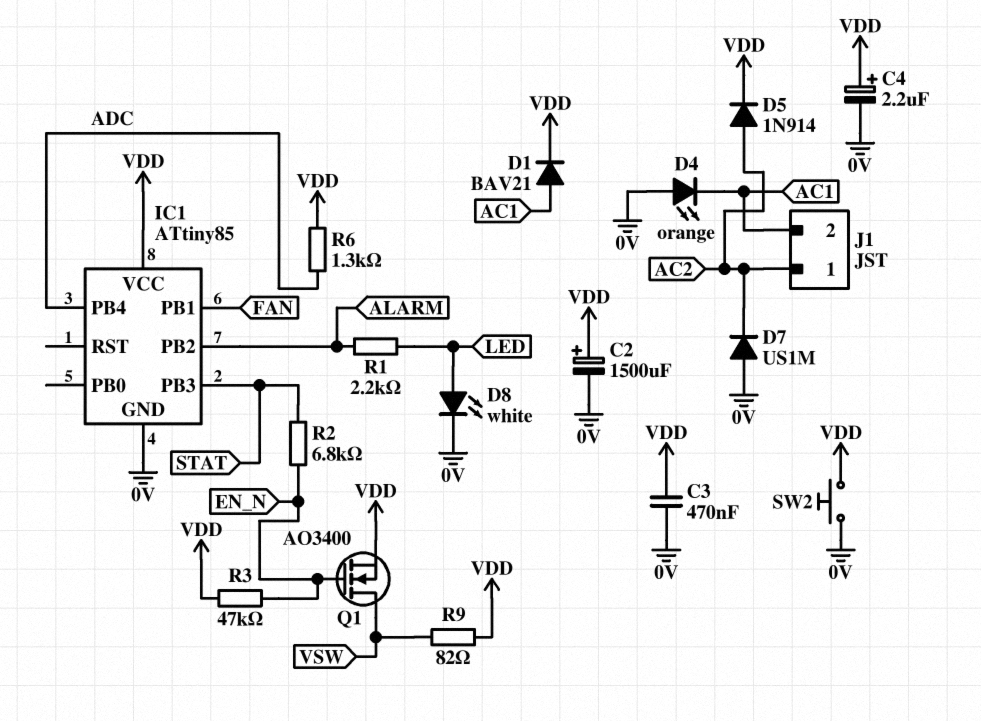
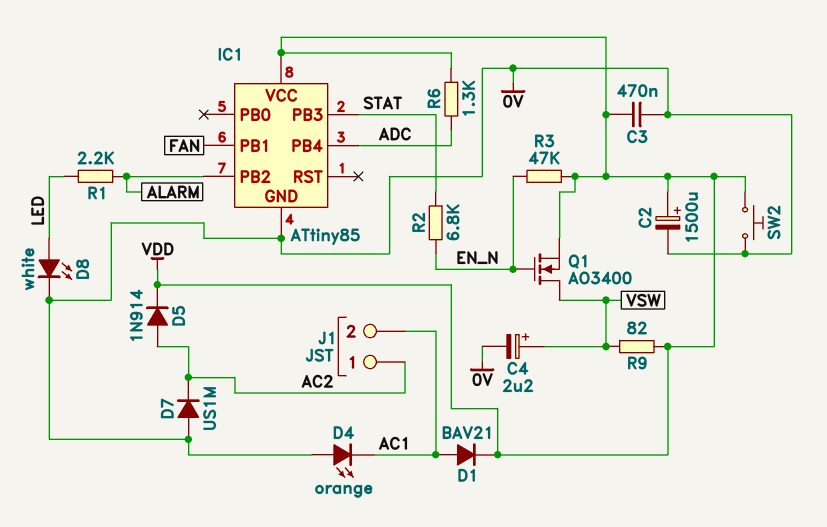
C4: 2.2uF (plus VDD, minus 0V) -> 2.2uF (plus VSW, minus 0V)

